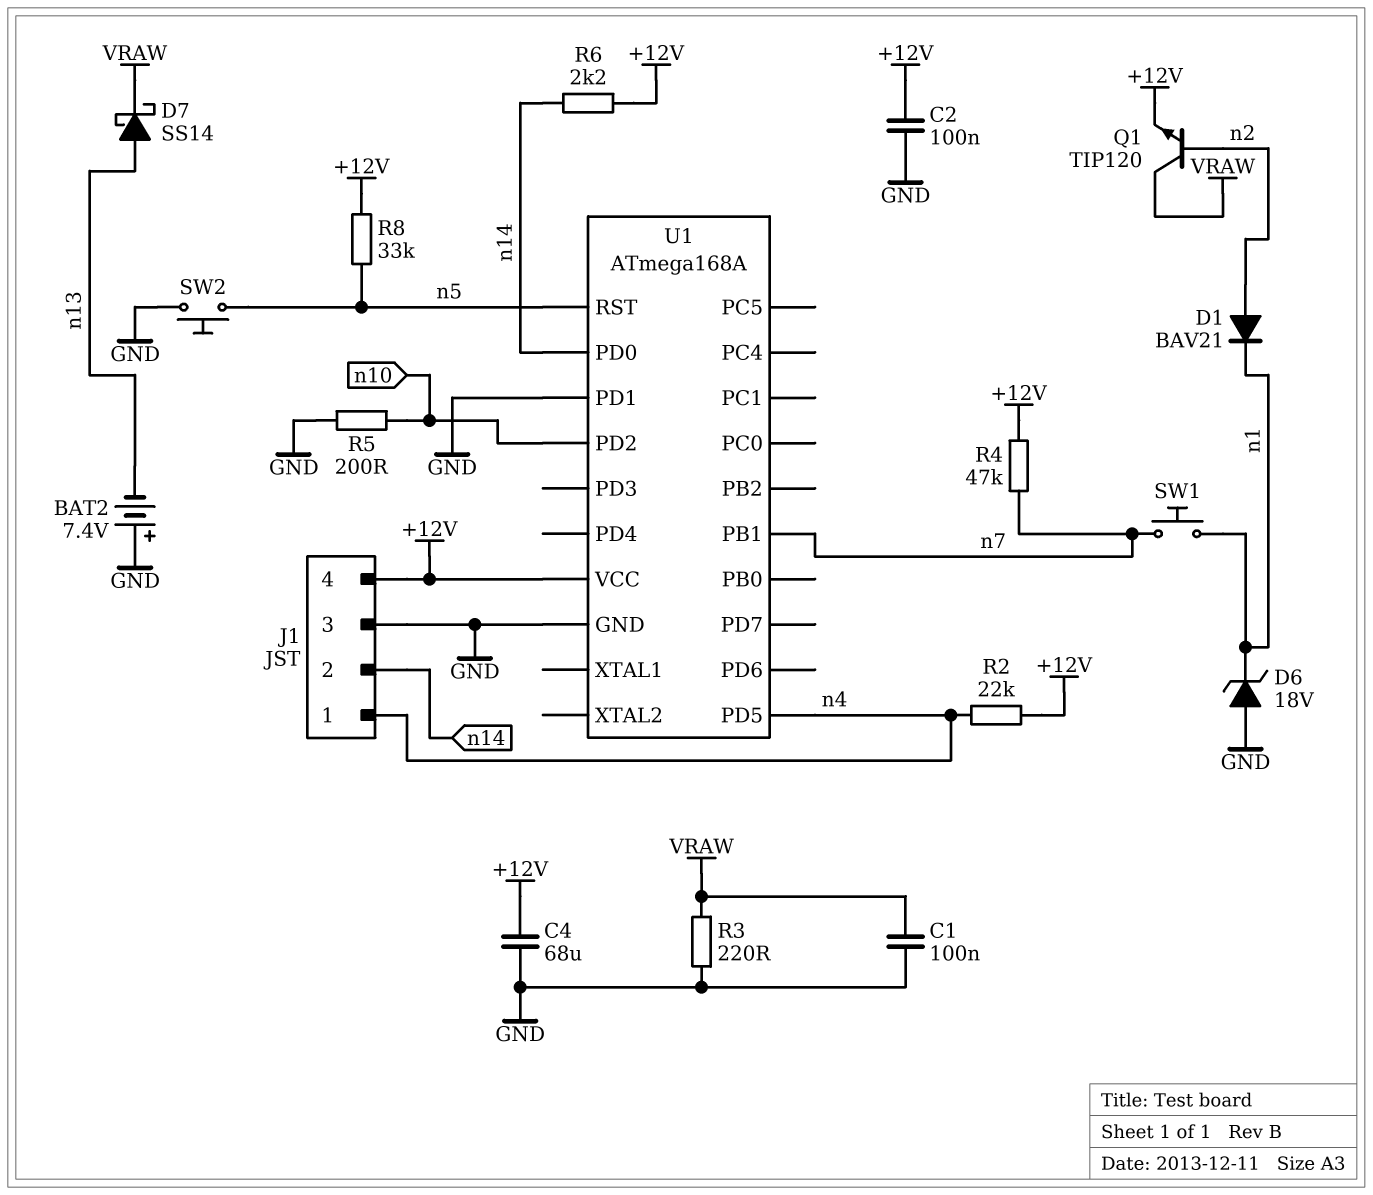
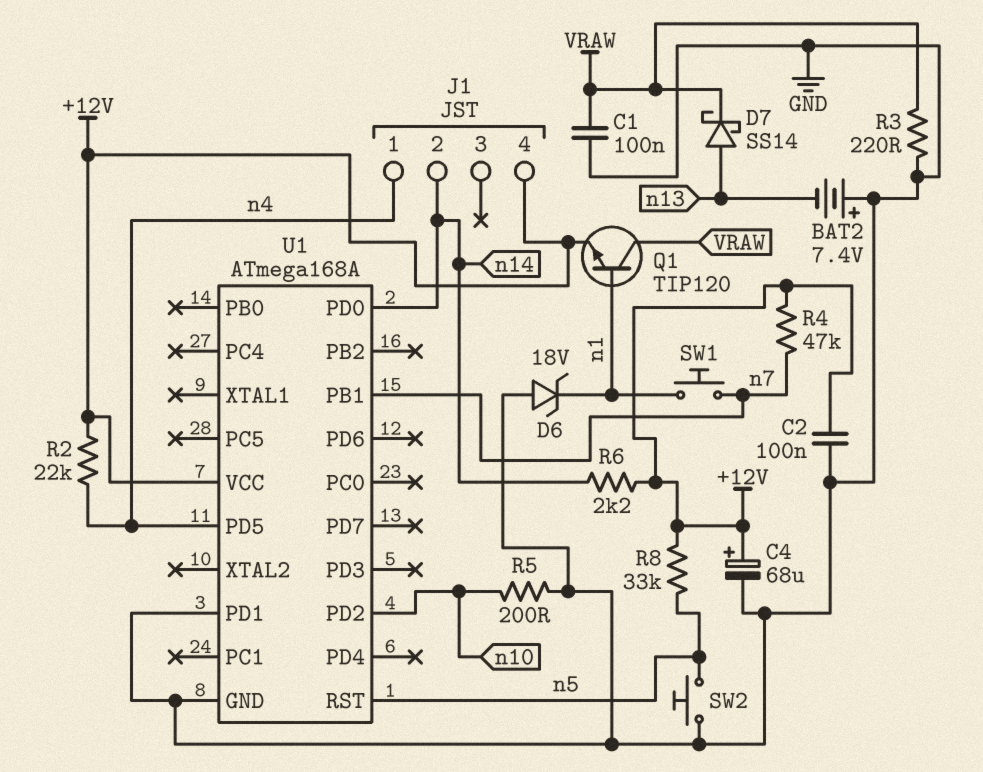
C4: 68uF (+12V, GND) -> 68uF (plus +12V, minus GND)
D1: diode BAV21 (A n2, K n1) -> none
J1 pin 3: GND -> none
Q1: NPN TIP120 (B n2, C VRAW, E +12V) -> NPN TIP120 (B n1, C VRAW, E +12V)

